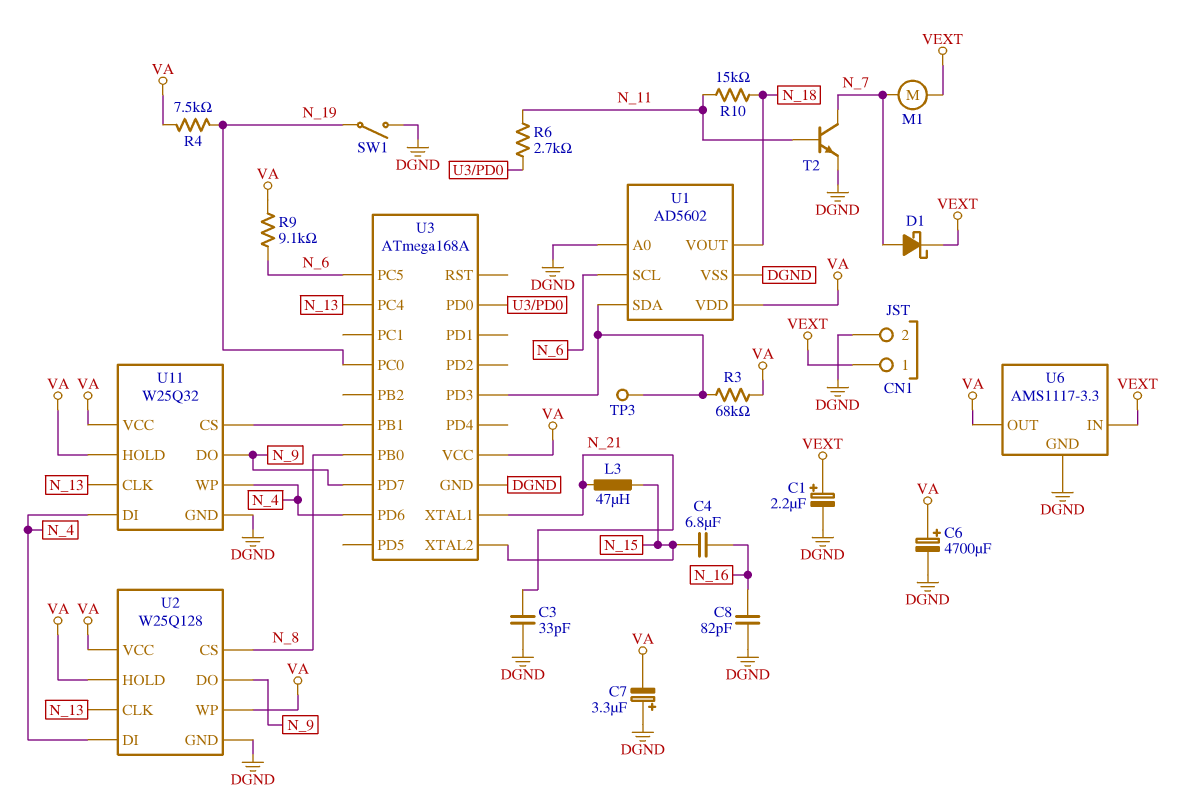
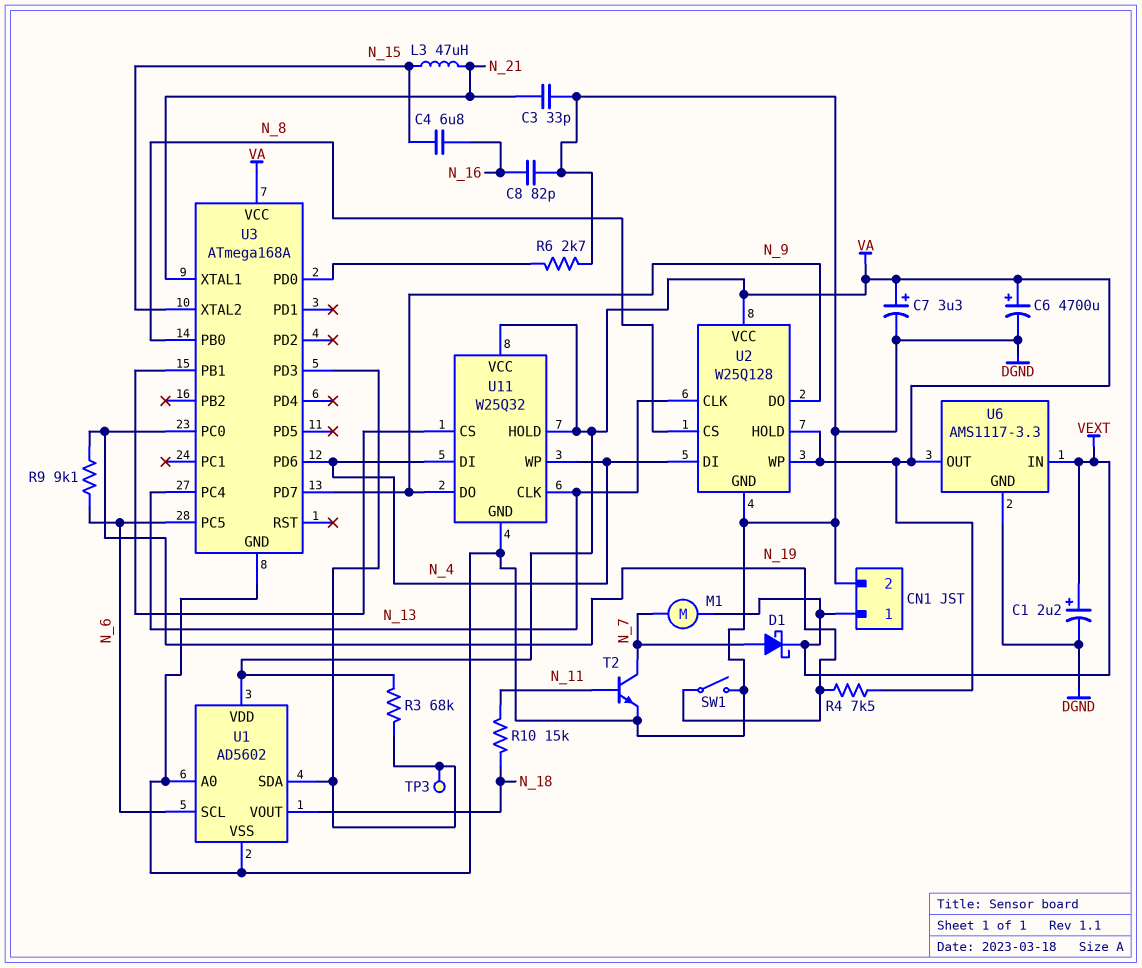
C7: 3.3uF (plus DGND, minus VA) -> 3.3uF (plus VA, minus DGND)
R6: 2.7k (N_11, U3/PD0) -> 2.7k (DGND, U3/PD0)
R9: 9.1k (N_6, VA) -> 9.1k (N_6, N_19)

